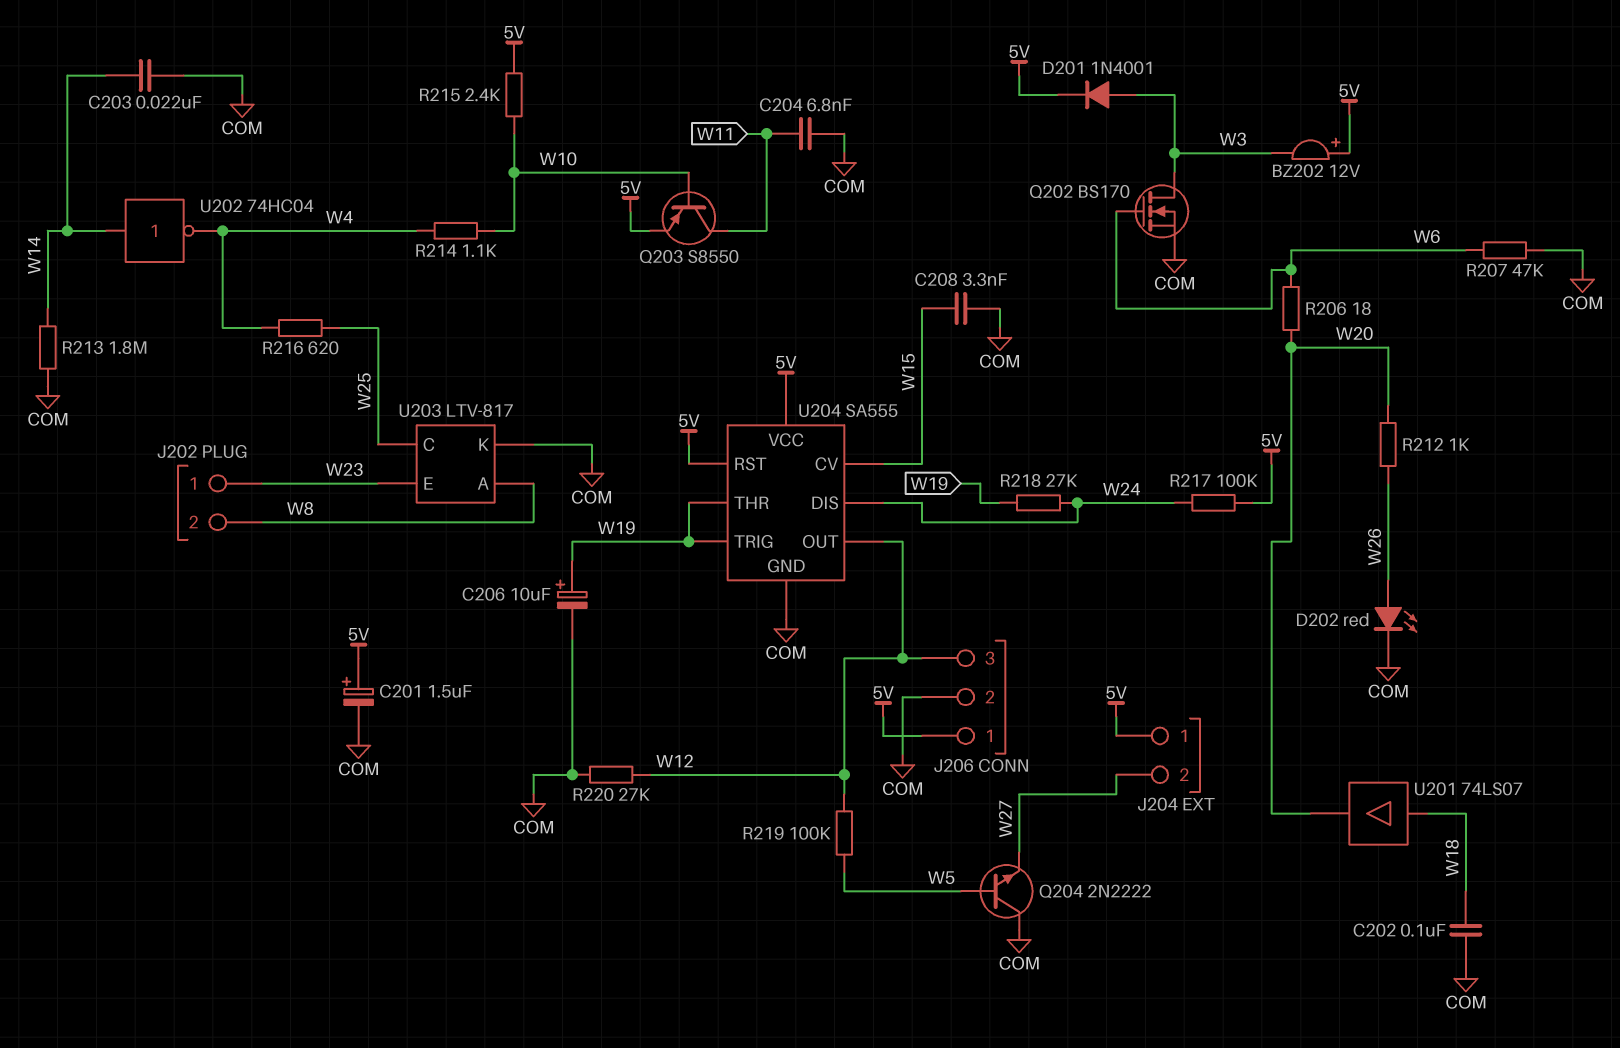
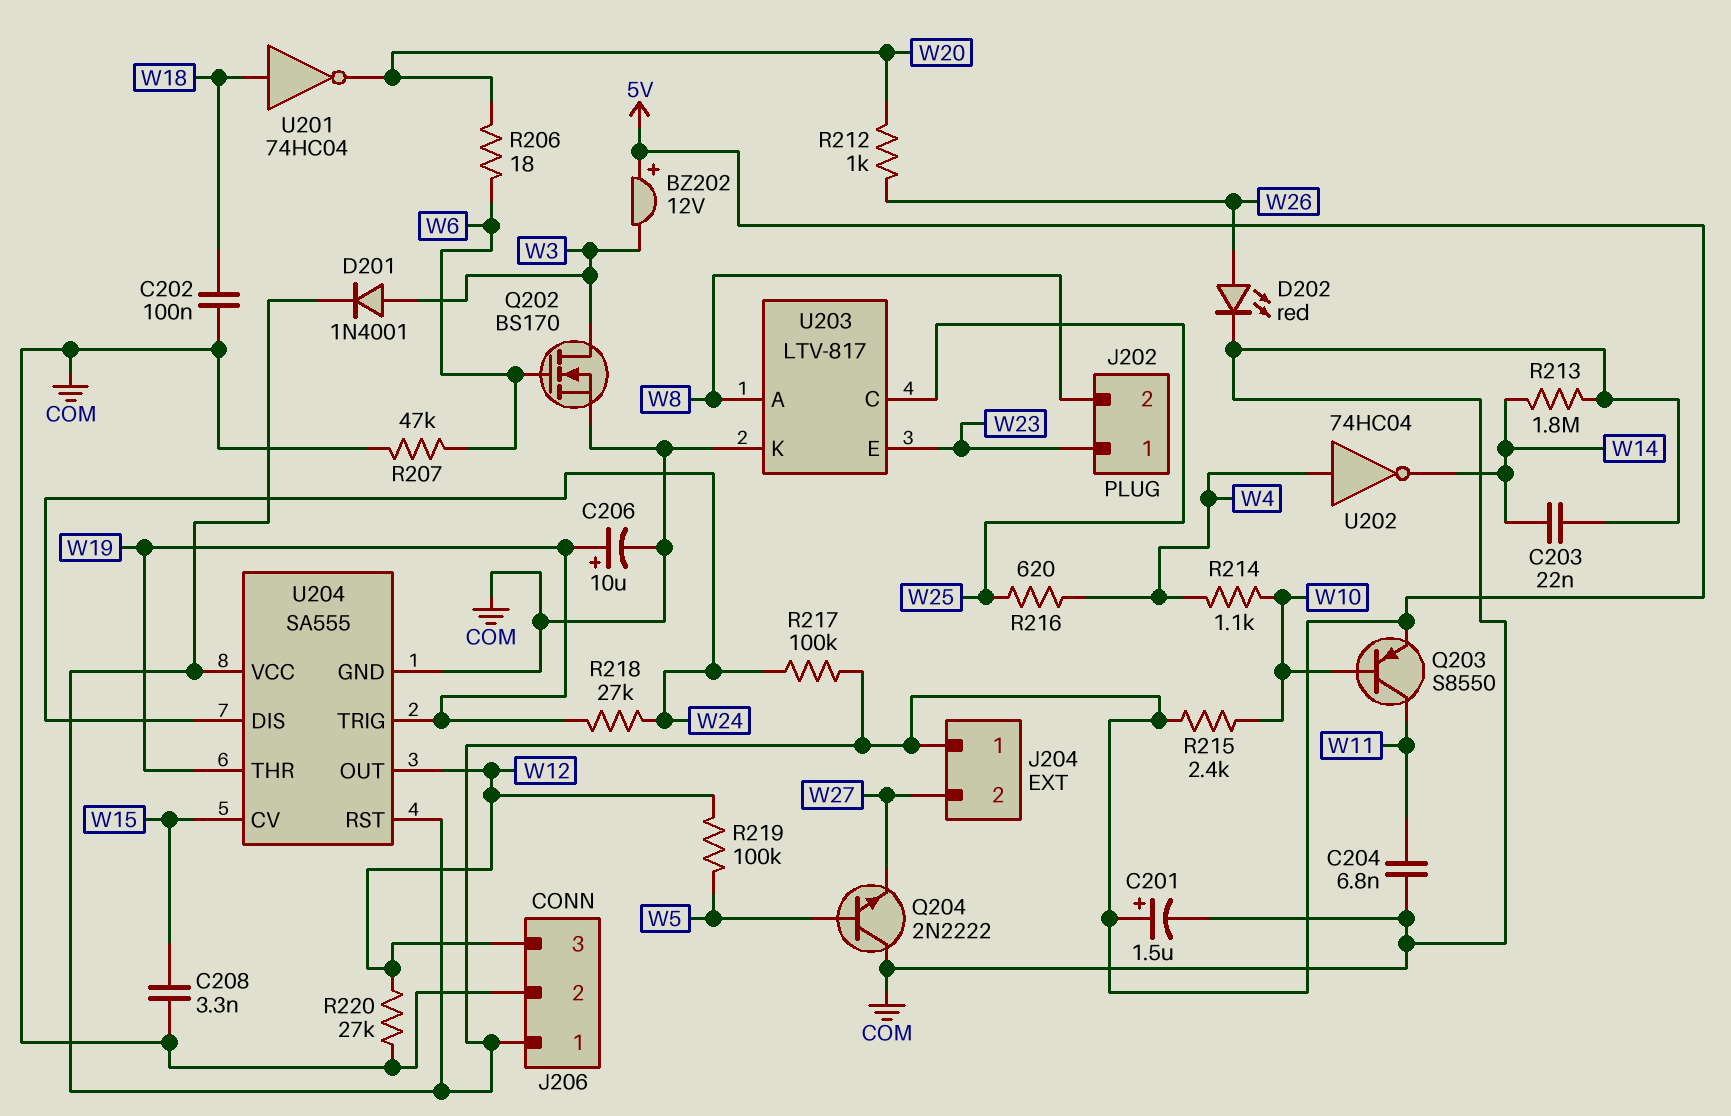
U201: buffer 74LS07 (in W18, out W20) -> NOT 74HC04 (in W18, out W20)
U202: NOT 74HC04 (in W14, out W4) -> NOT 74HC04 (in W4, out W14)

